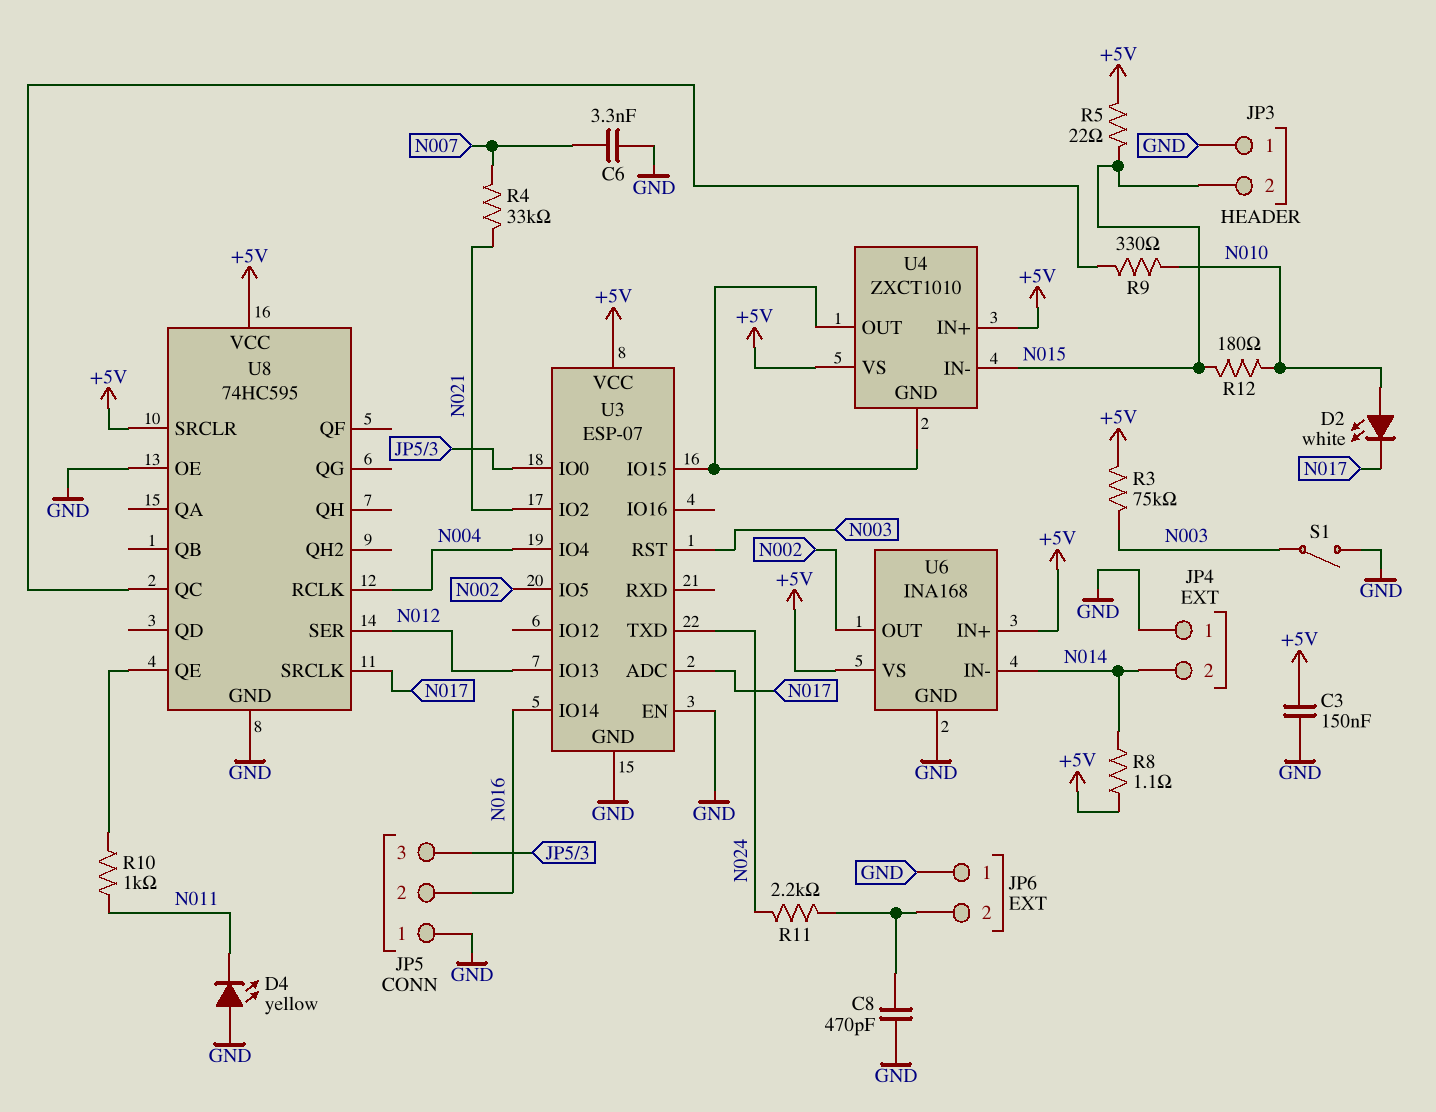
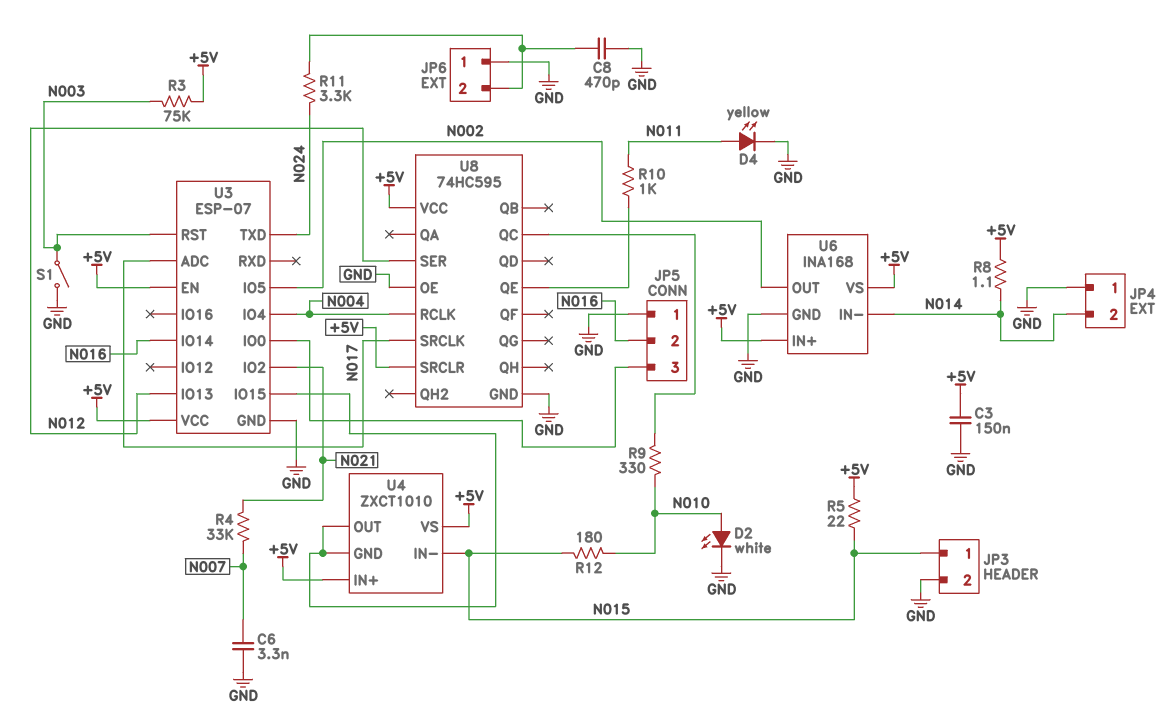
D2: LED white (A N010, K N017) -> LED white (A N010, K GND)
D4: LED yellow (A GND, K N011) -> LED yellow (A N011, K GND)
JP3 pin 1: GND -> N015
JP3 pin 2: N015 -> GND
R11: 2.2k (JP6/2, N024) -> 3.3k (JP6/2, N024)
U3 pin EN: GND -> +5V

